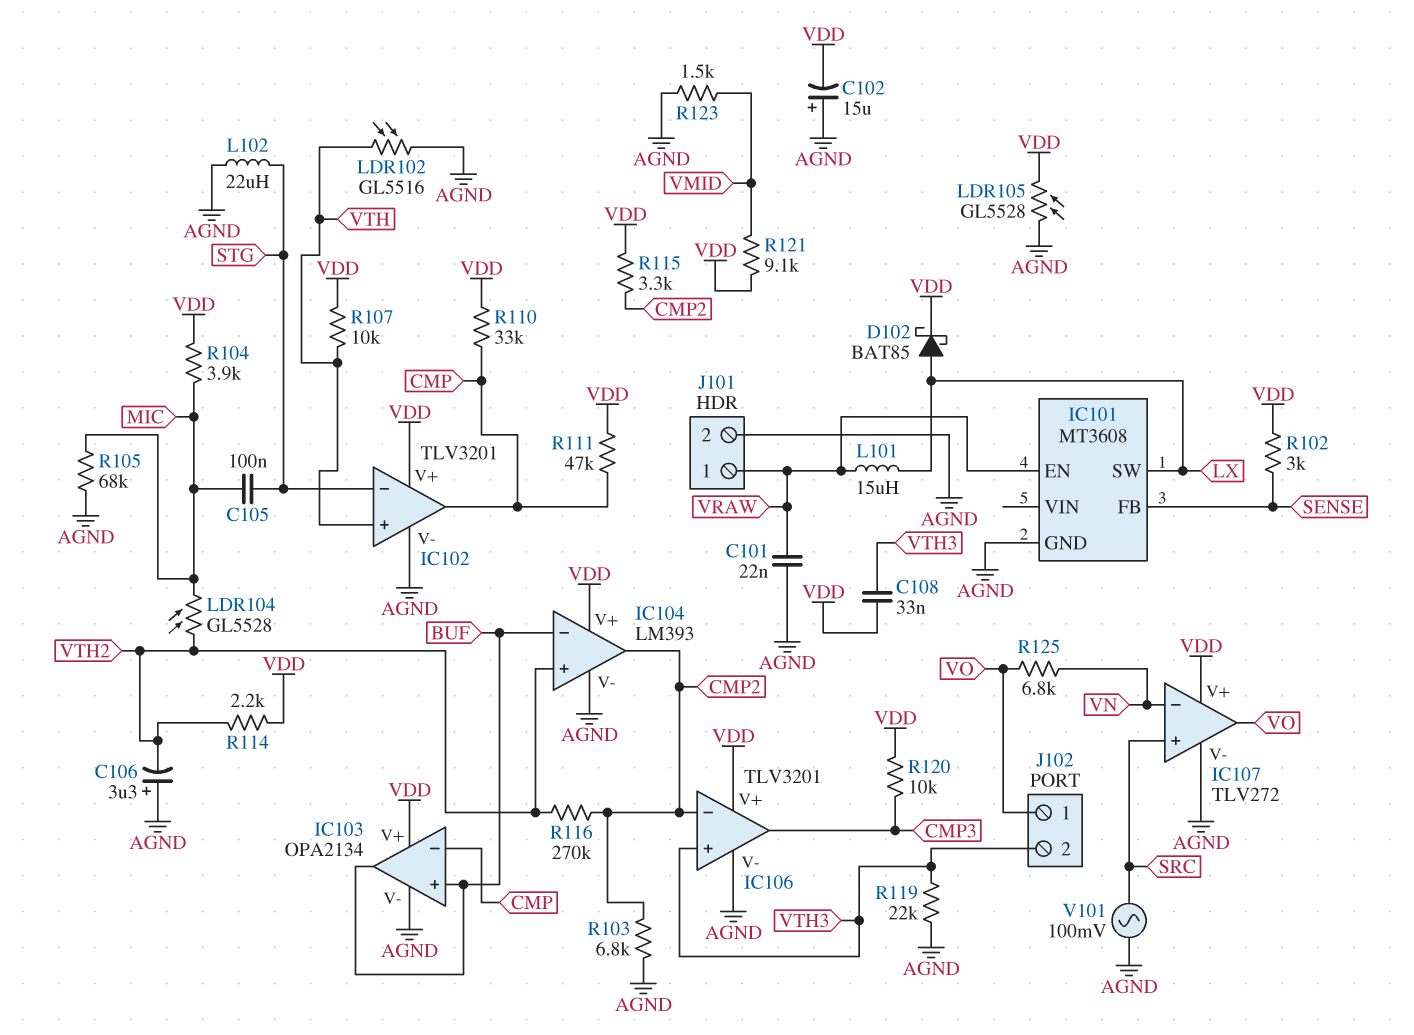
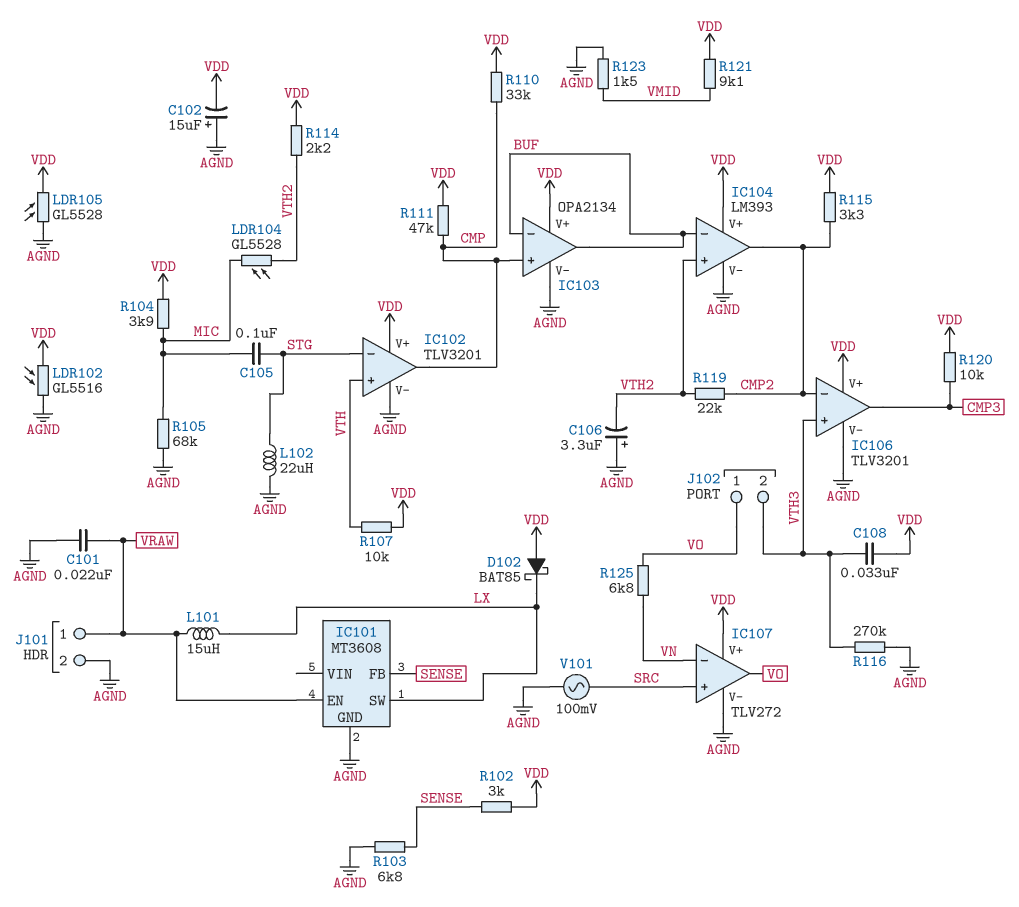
D102: schottky BAT85 (A LX, K VDD) -> schottky BAT85 (A VDD, K LX)
IC103 pin in+: BUF -> CMP
IC103 pin in-: CMP -> BUF
LDR102: GL5516 (AGND, VTH) -> GL5516 (AGND, VDD)
R103: 6.8k (AGND, CMP2) -> 6.8k (AGND, SENSE)
R116: 270k (CMP2, VTH2) -> 270k (AGND, VTH3)
R119: 22k (AGND, VTH3) -> 22k (CMP2, VTH2)

